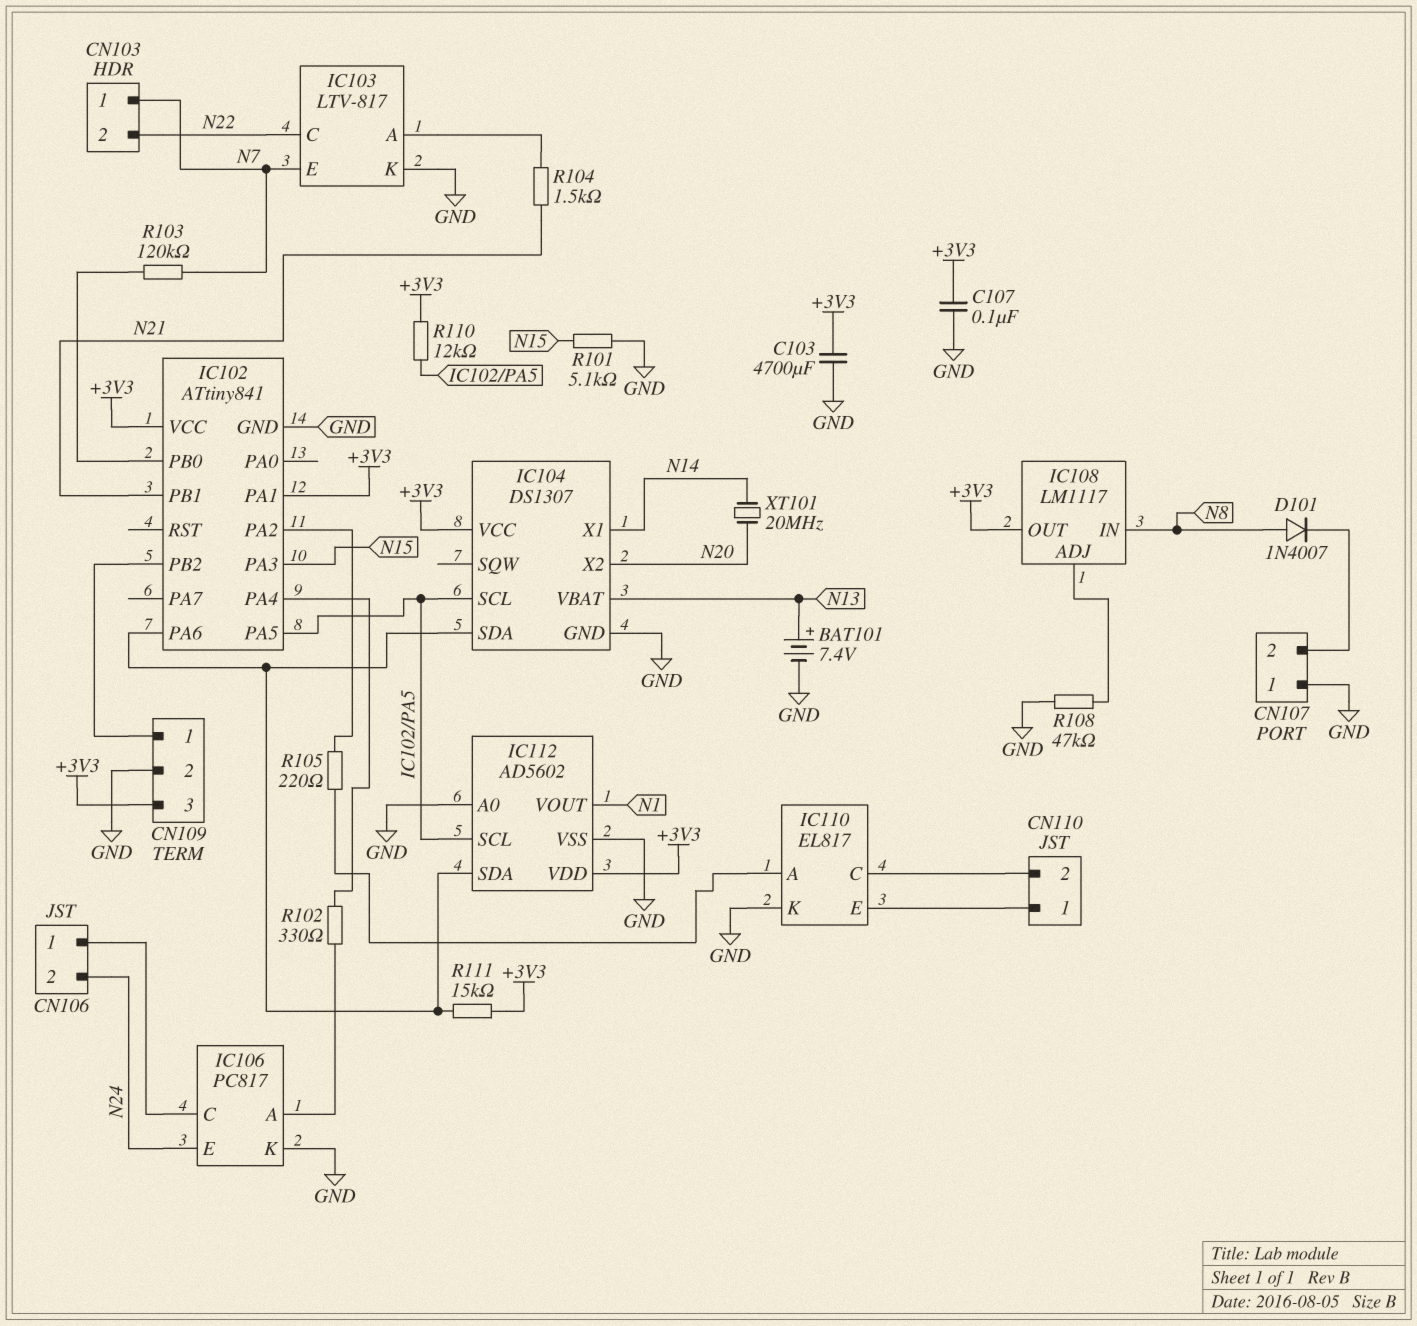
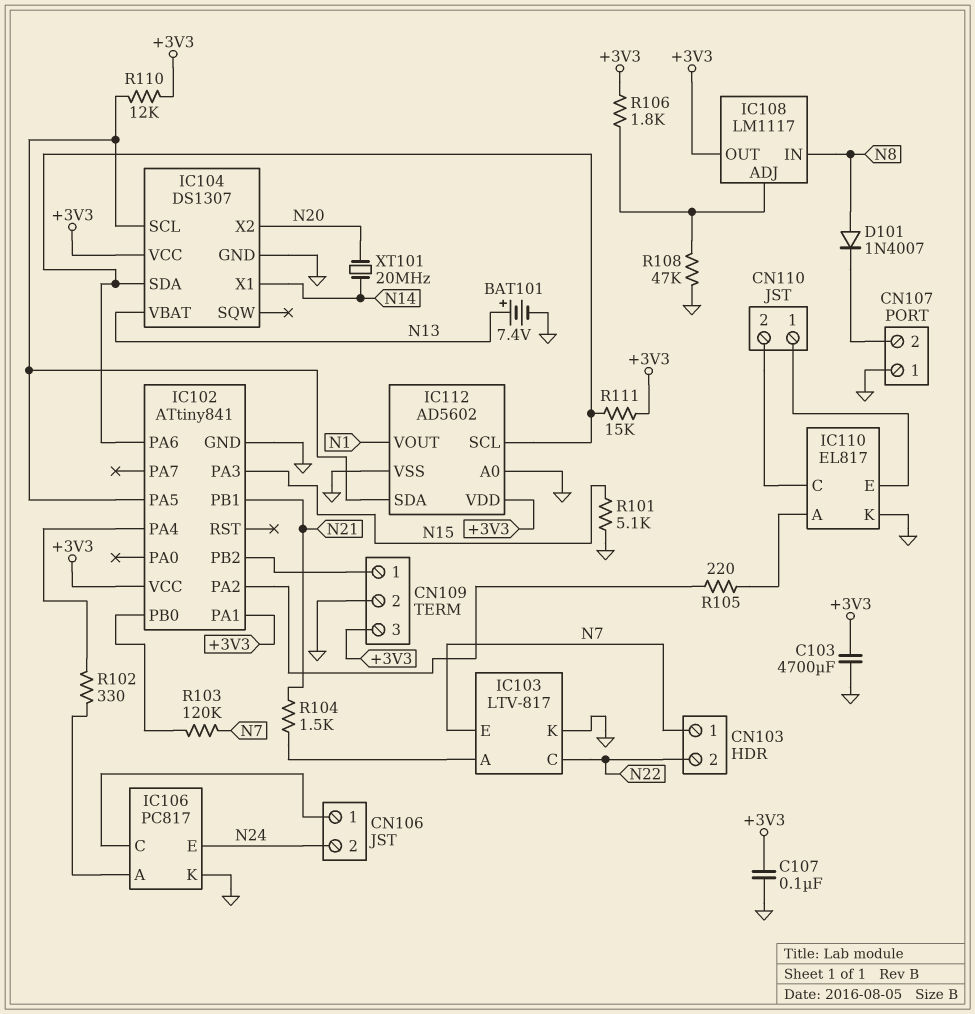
IC112 pin SCL: IC102/PA5 -> IC102/PA6
IC112 pin SDA: IC102/PA6 -> IC102/PA5
R106: none -> 1.8k (+3V3, IC108/ADJ)

